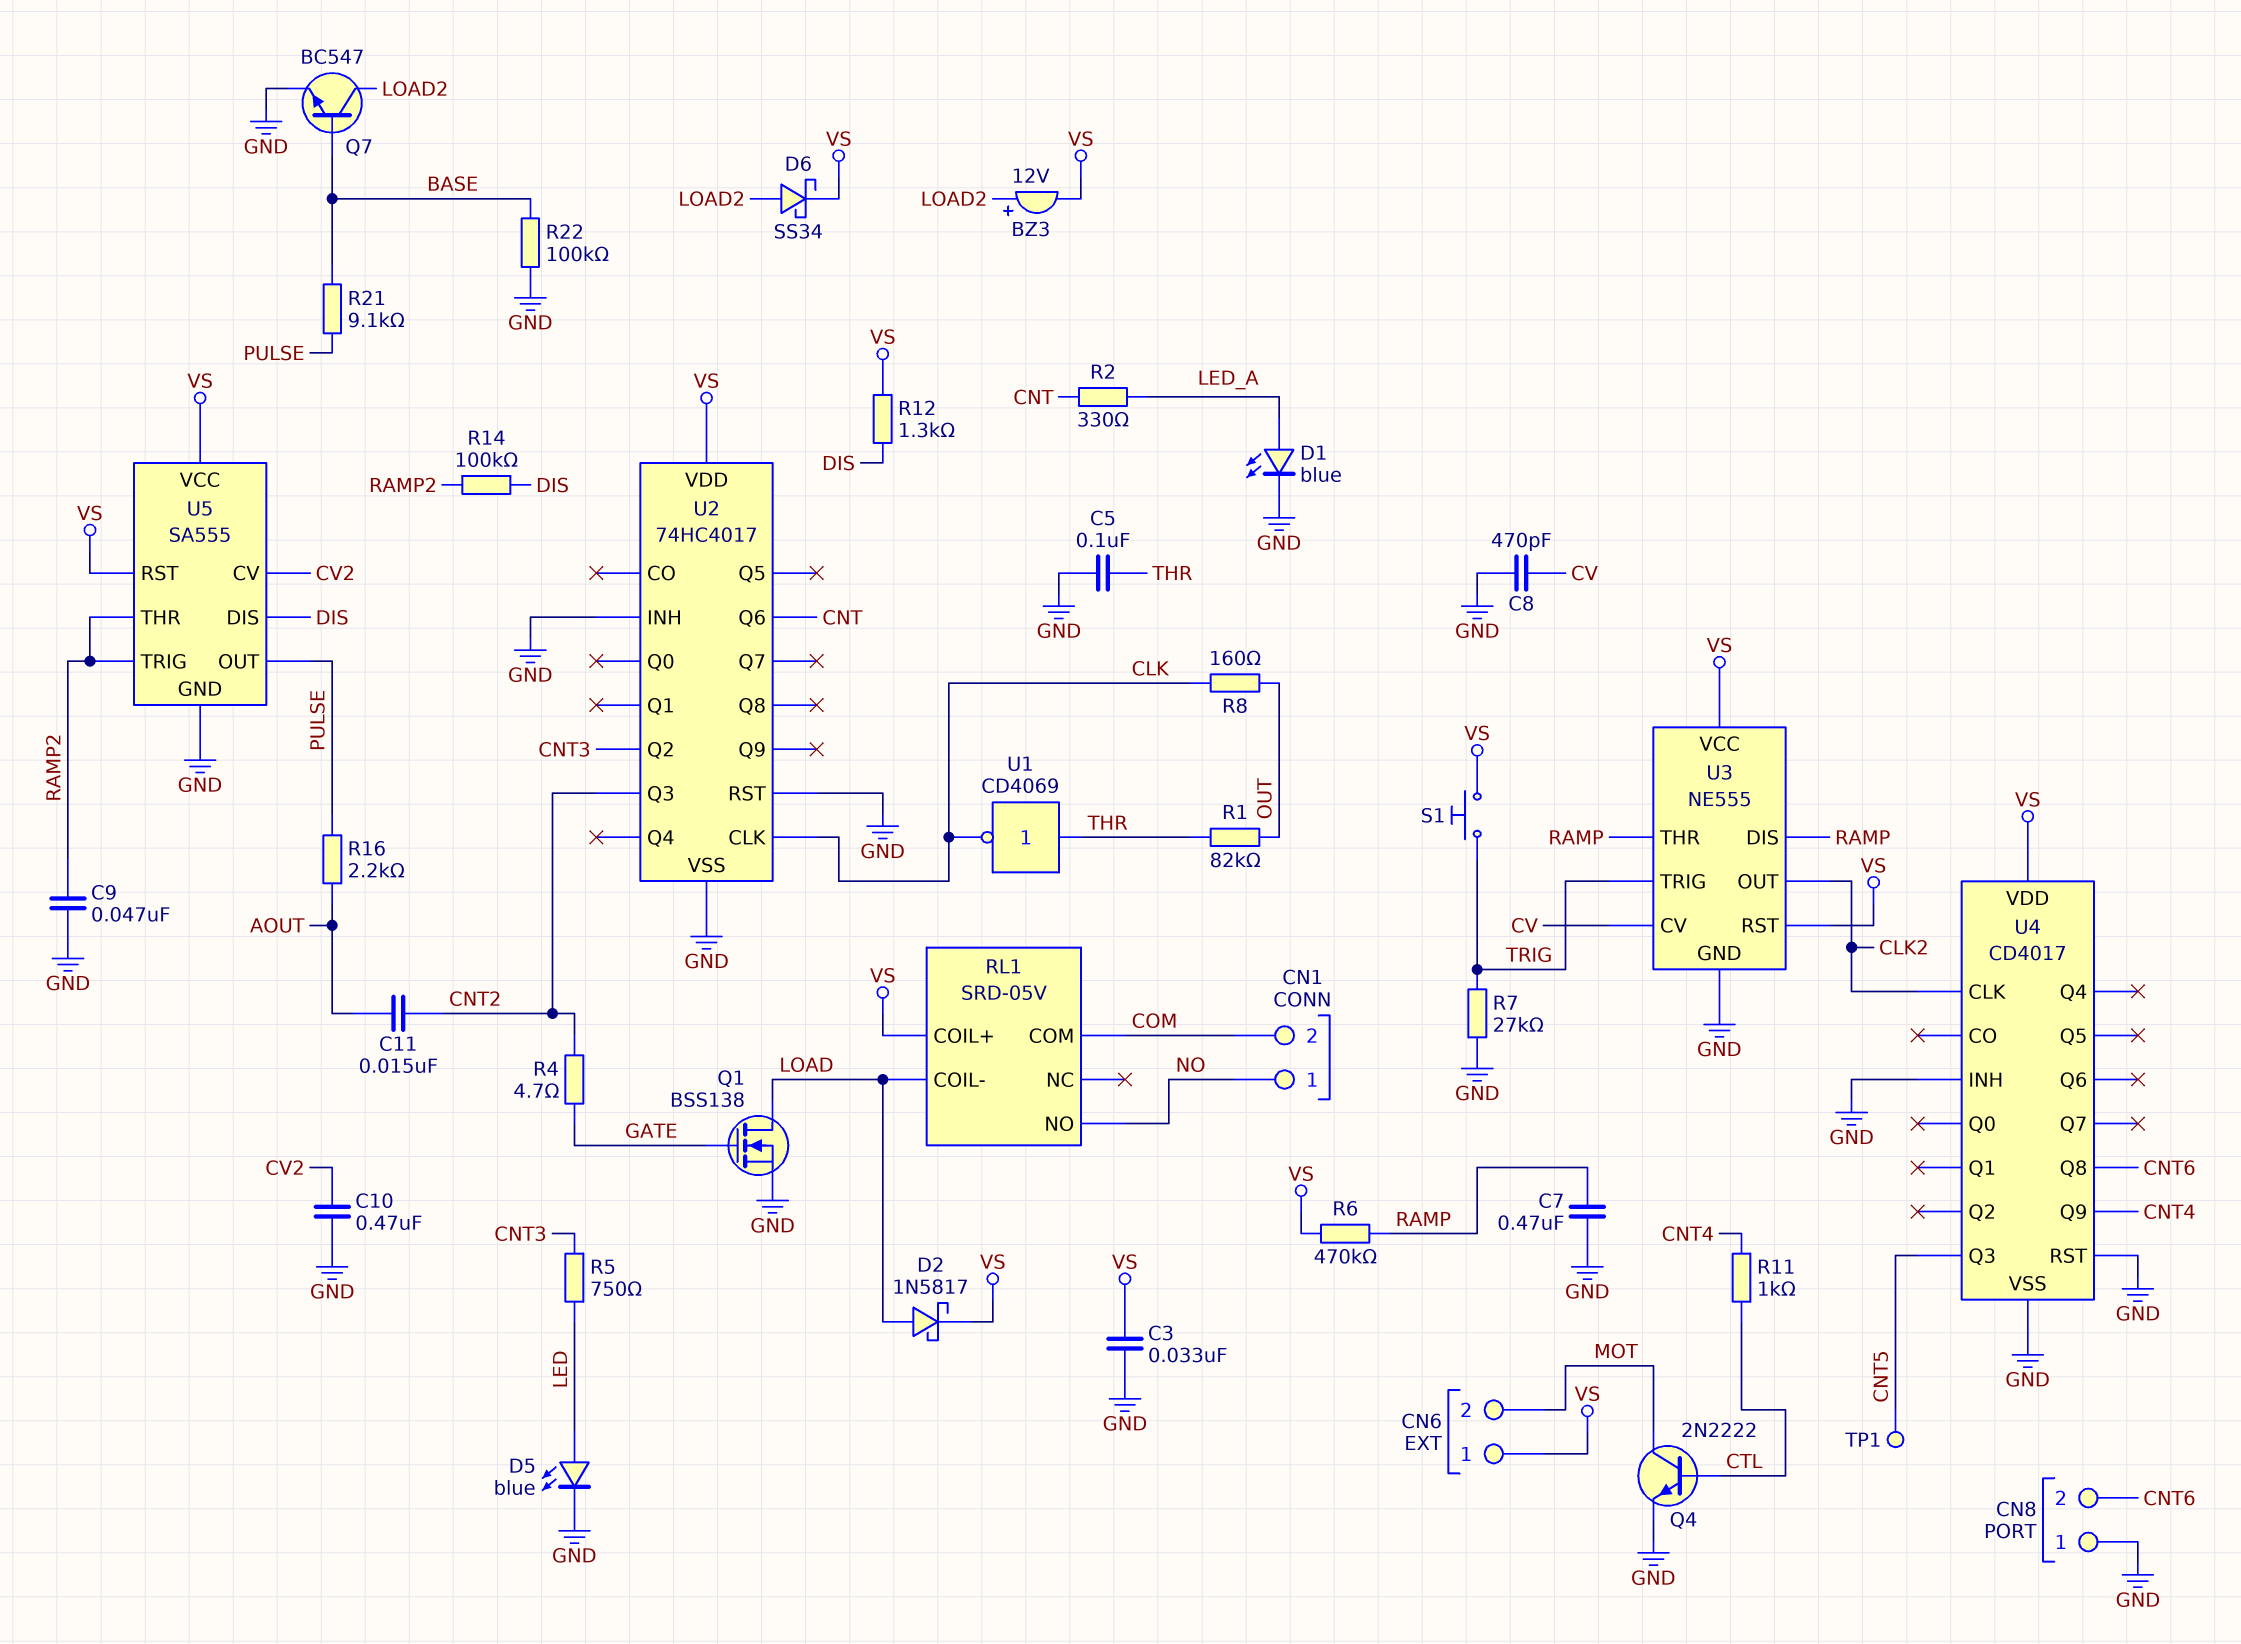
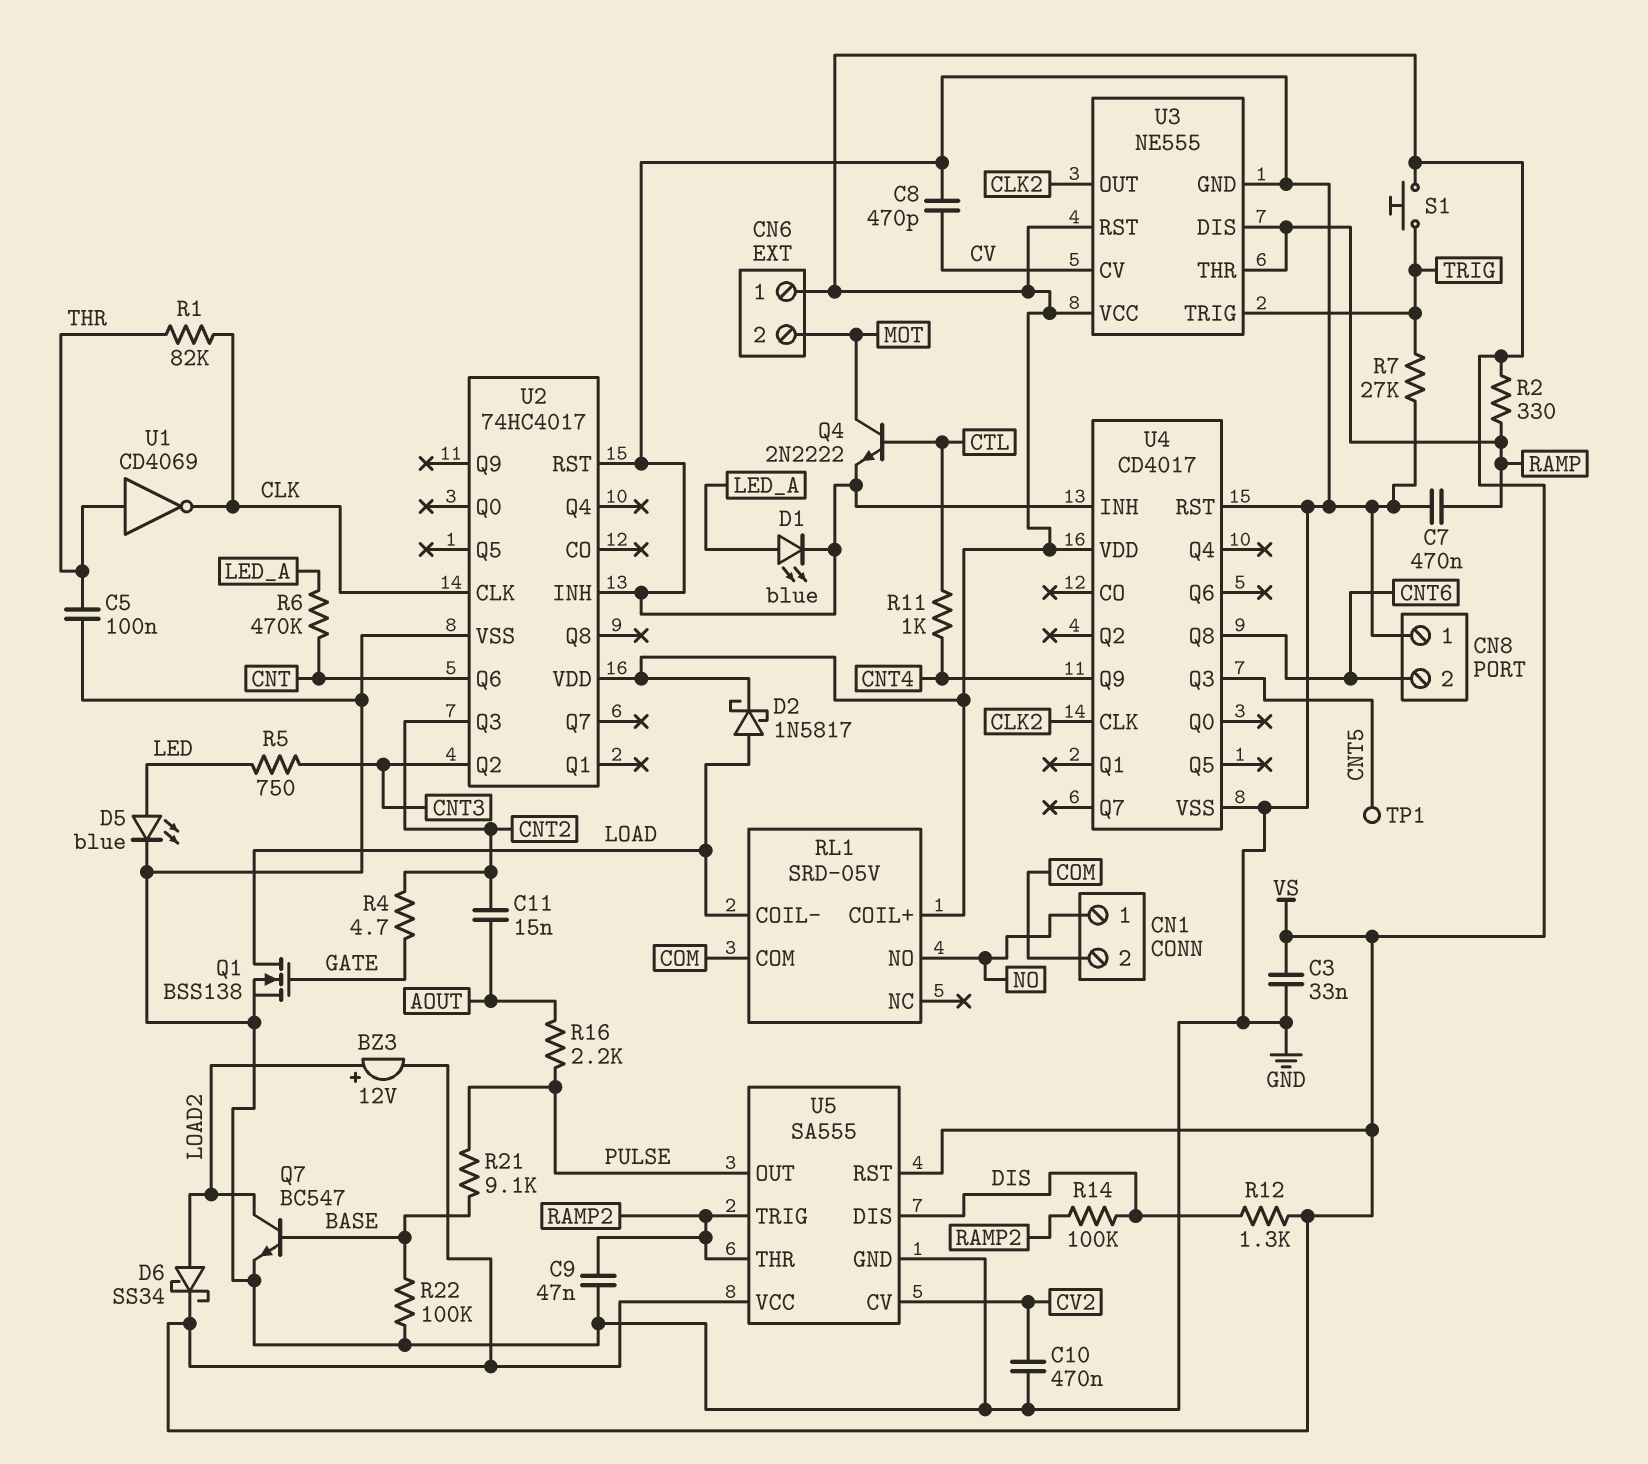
R1: 82k (OUT, THR) -> 82k (CLK, THR)
R2: 330 (CNT, LED_A) -> 330 (RAMP, VS)
R6: 470k (RAMP, VS) -> 470k (CNT, LED_A)
R8: 160 (CLK, OUT) -> none

